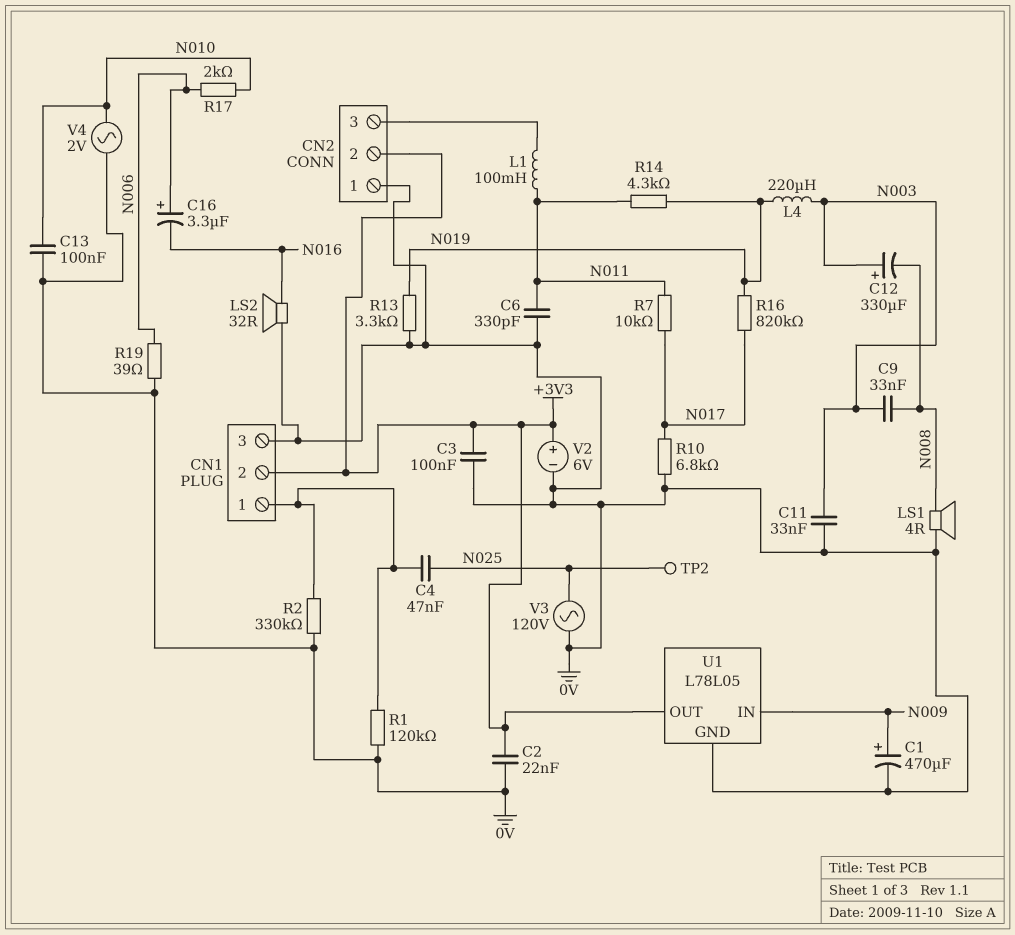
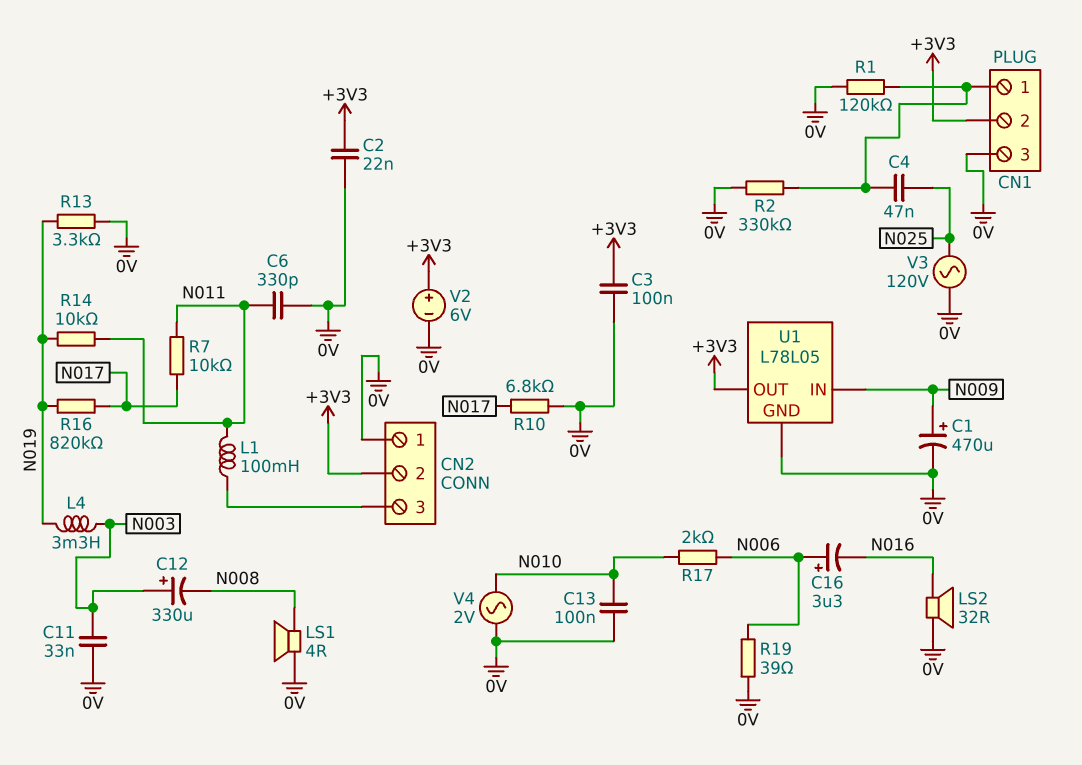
C9: 33nF (N003, N008) -> none
L4: 220uH (N003, N019) -> 3.3mH (N003, N019)
R14: 4.3k (N011, N019) -> 10k (N011, N019)
TP2: test point (N025) -> none

